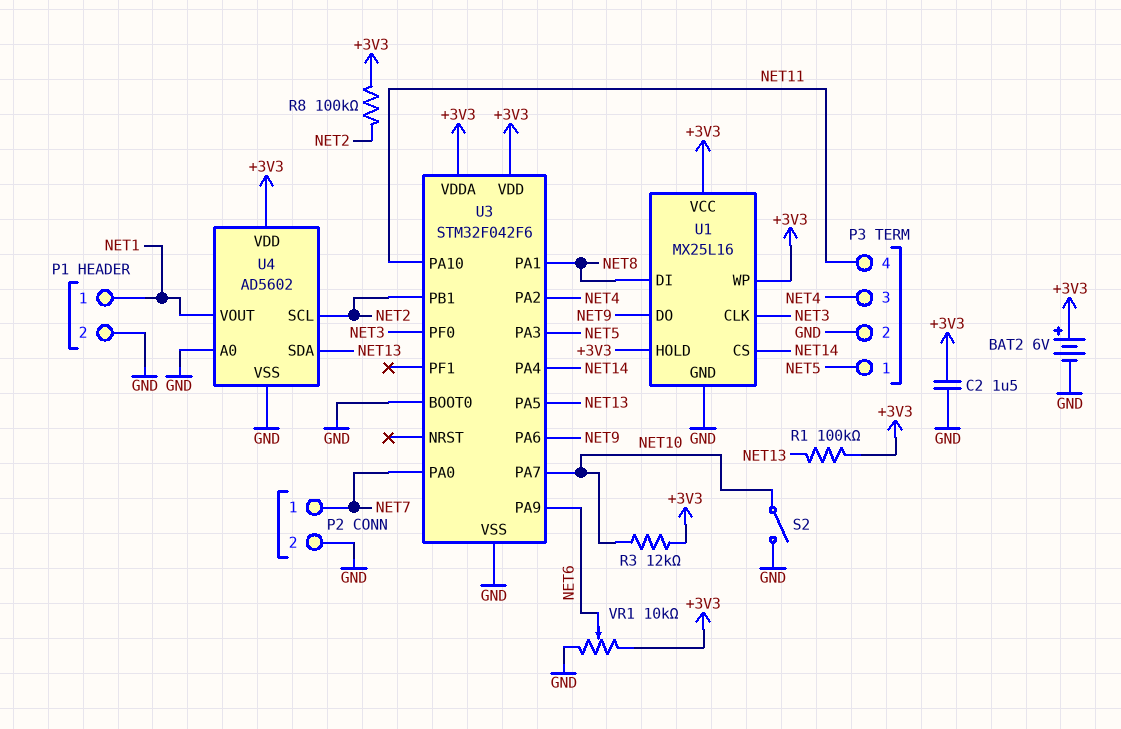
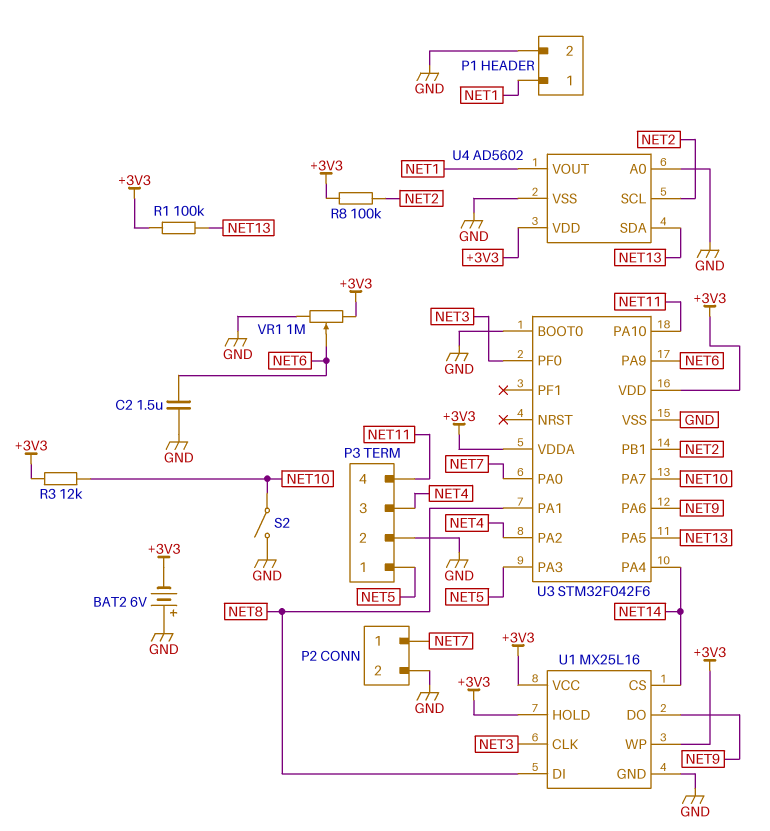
BAT2: 6V (plus +3V3, minus GND) -> 6V (plus GND, minus +3V3)
C2: 1.5uF (+3V3, GND) -> 1.5uF (GND, NET6)
VR1: 10k (+3V3, GND, wiper NET6) -> 1M (+3V3, GND, wiper NET6)

